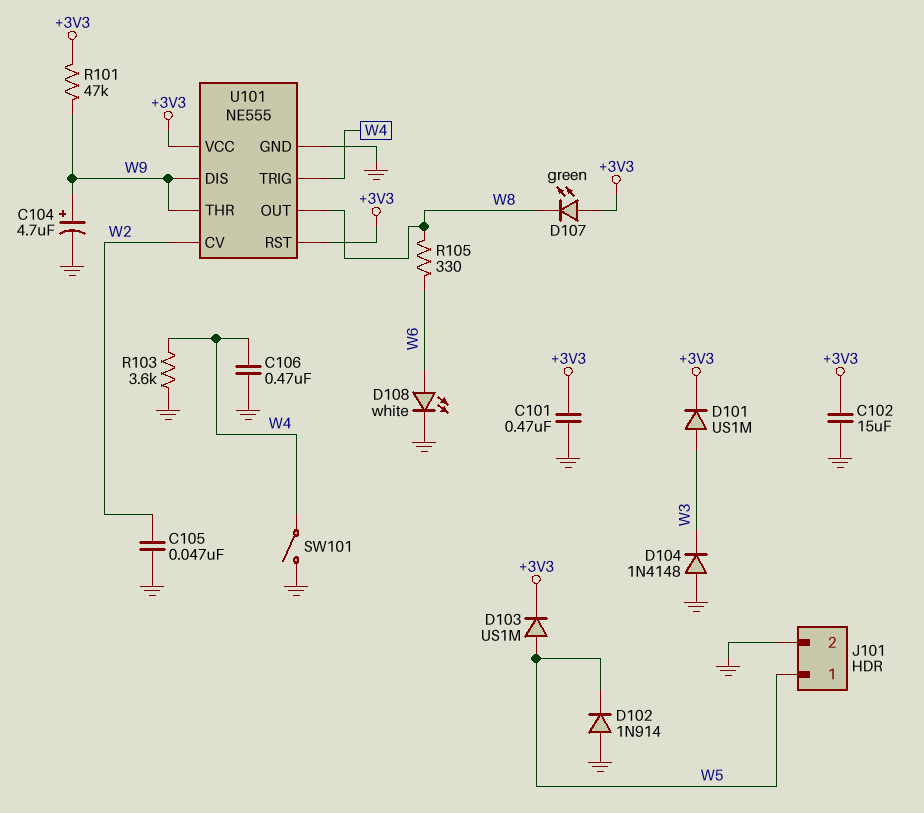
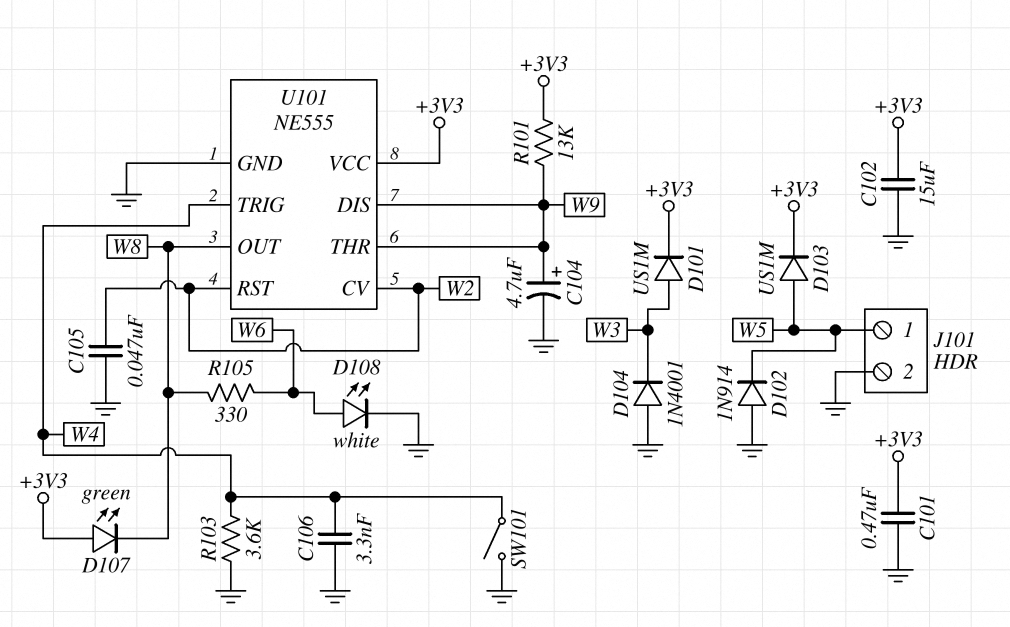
C106: 470nF (GND, W4) -> 3.3nF (GND, W4)
D104: diode 1N4148 (A GND, K W3) -> diode 1N4001 (A GND, K W3)
R101: 47k (+3V3, W9) -> 13k (+3V3, W9)
U101 pin RST: +3V3 -> W2

